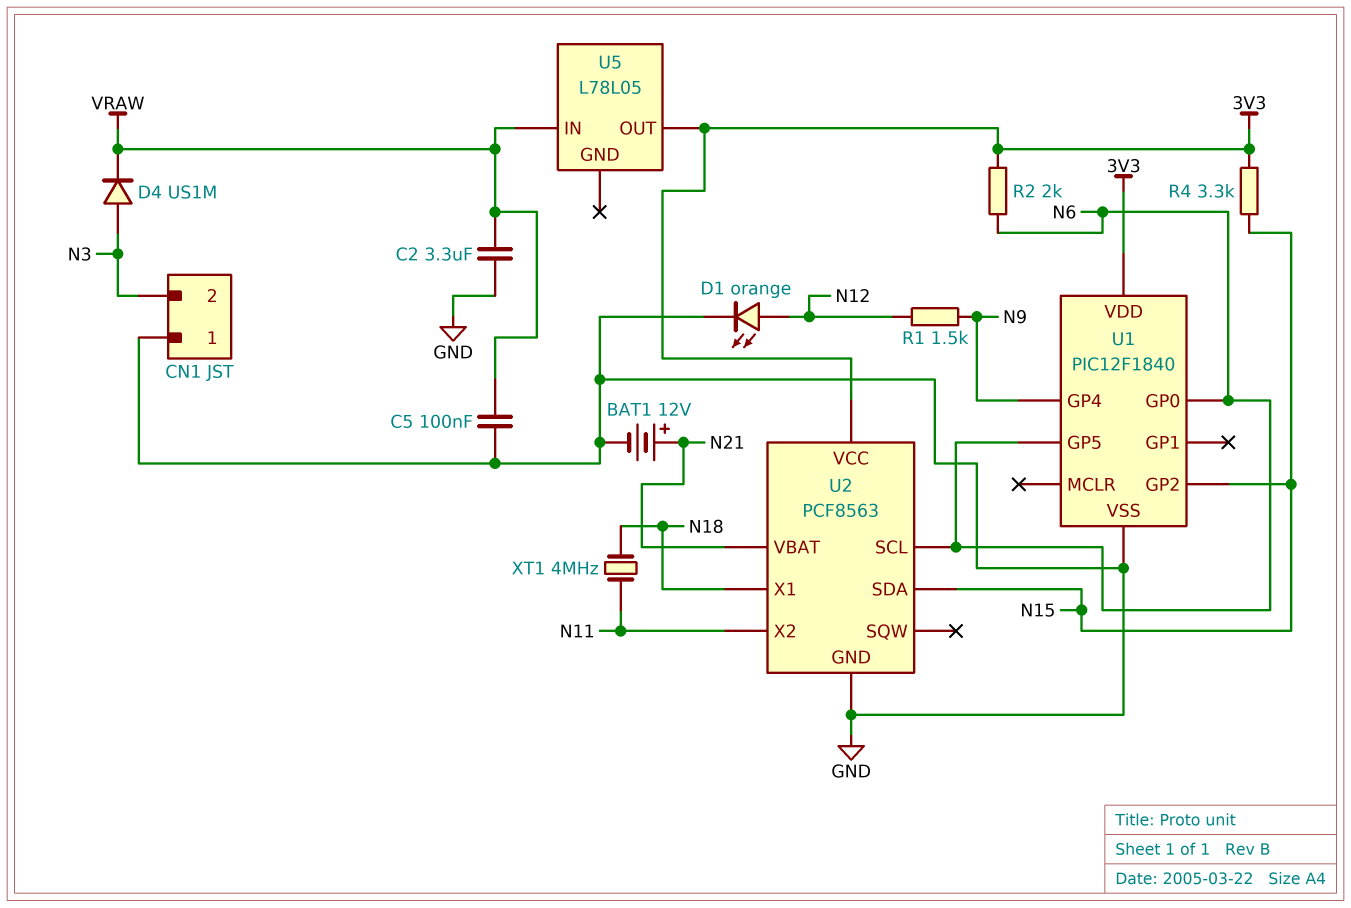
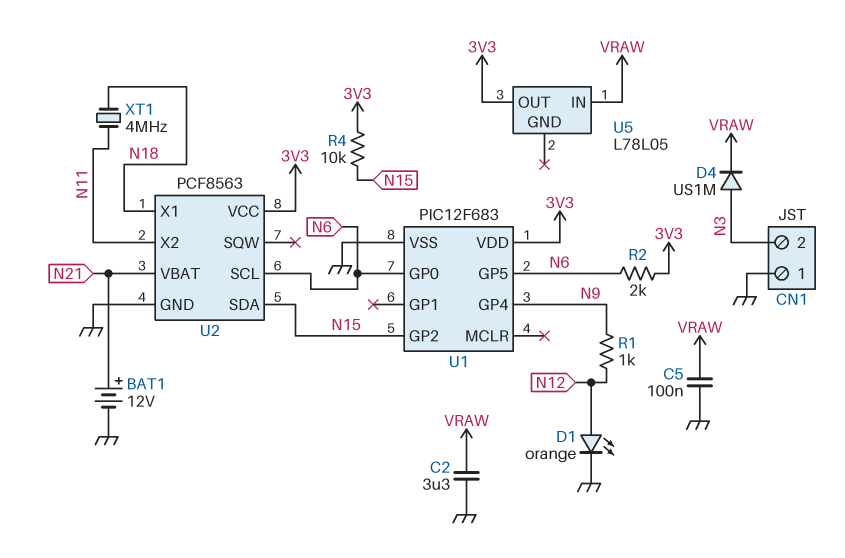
R1: 1.5k (N9, N12) -> 1k (N9, N12)
R4: 3.3k (3V3, N15) -> 10k (3V3, N15)
U1: PIC12F1840 -> PIC12F683

